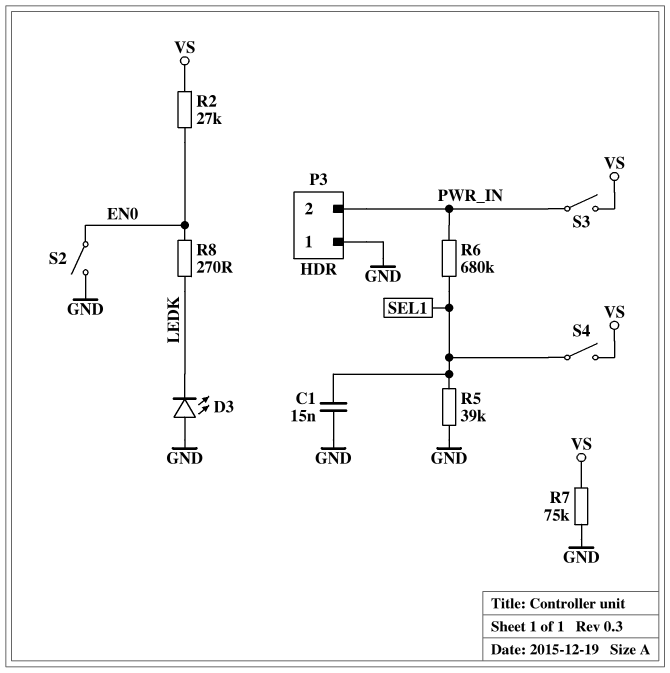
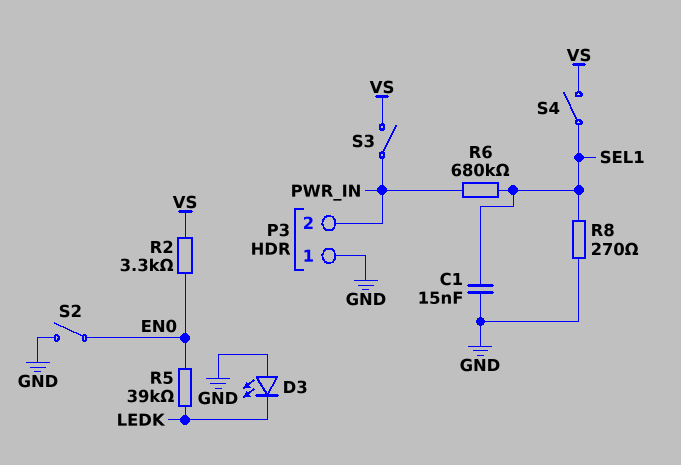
R2: 27k (EN0, VS) -> 3.3k (EN0, VS)
R5: 39k (GND, SEL1) -> 39k (EN0, LEDK)
R7: 75k (GND, VS) -> none
R8: 270 (EN0, LEDK) -> 270 (GND, SEL1)

